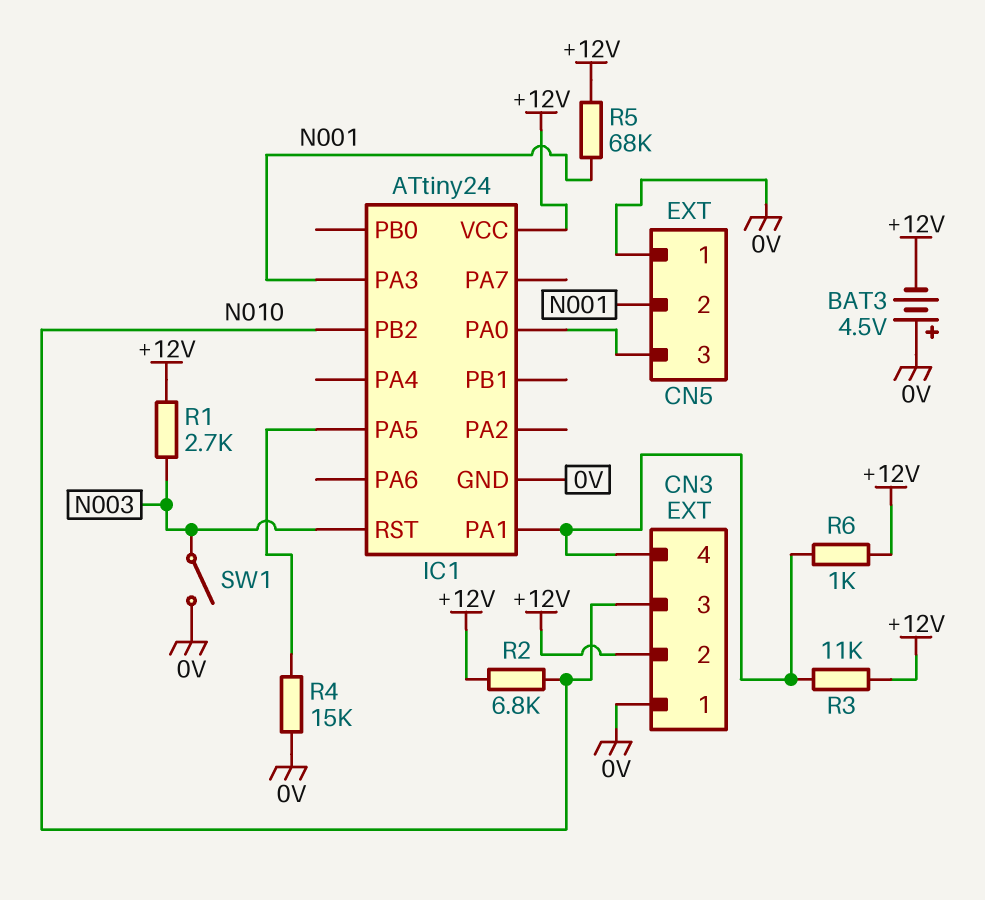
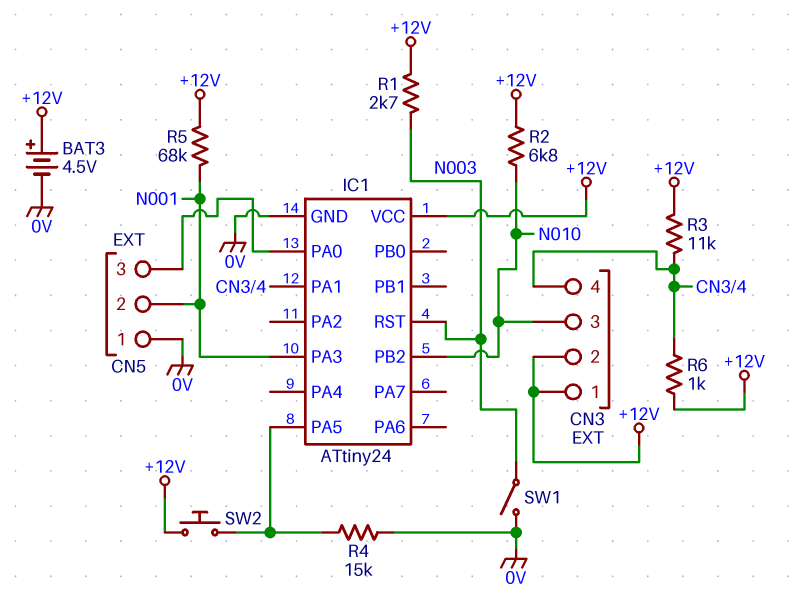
BAT3: 4.5V (plus 0V, minus +12V) -> 4.5V (plus +12V, minus 0V)
CN3 pin 1: 0V -> +12V
SW2: none -> button (+12V, IC1/PA5)

